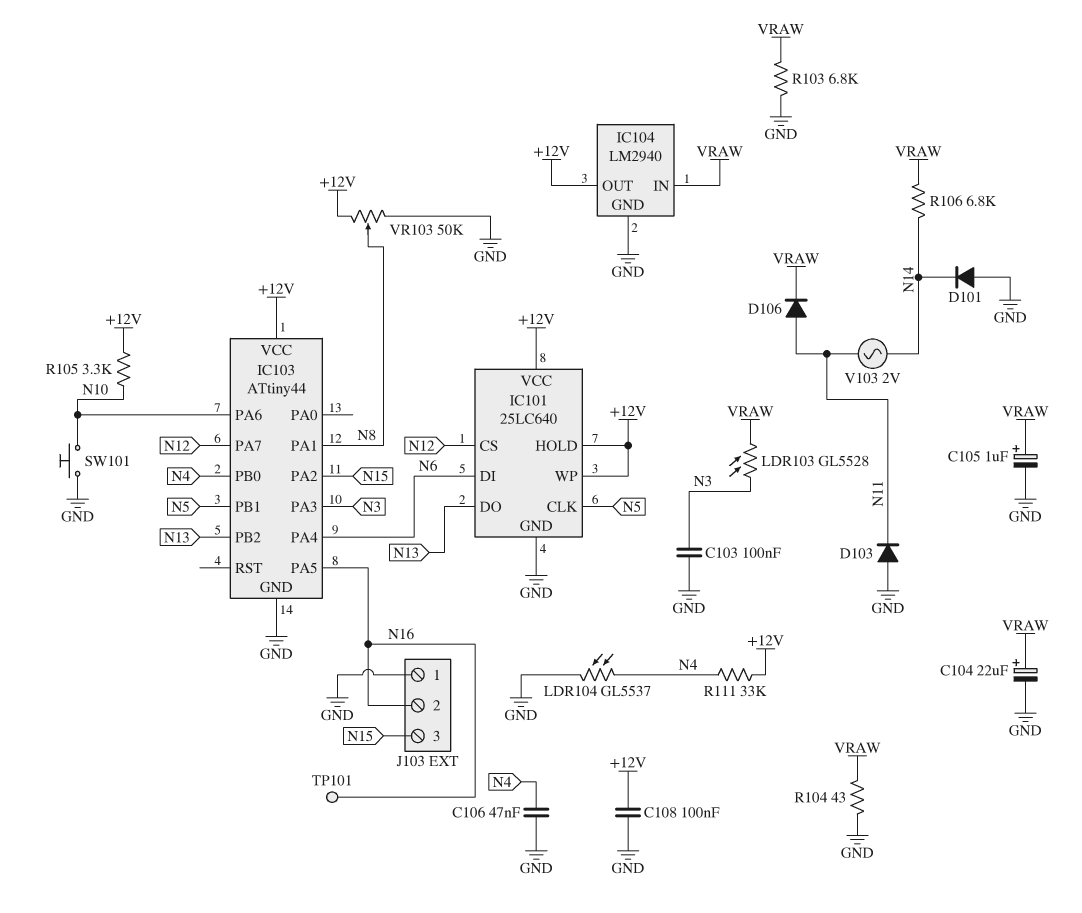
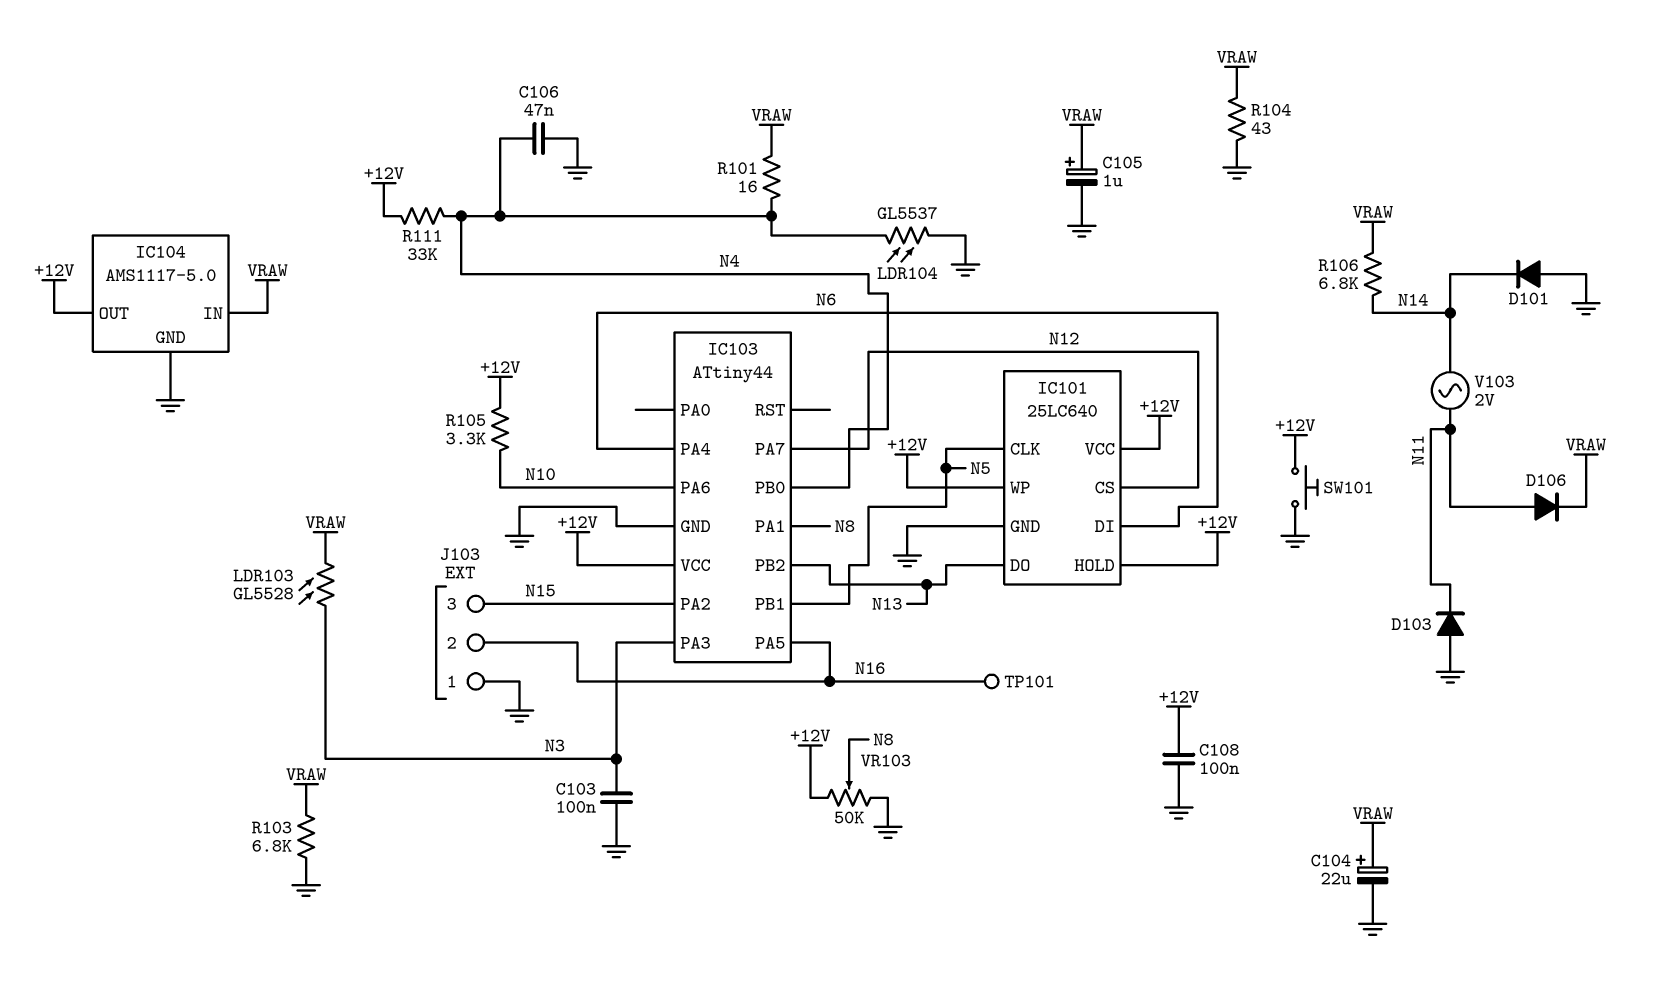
IC104: LM2940 -> AMS1117-5.0
R101: none -> 16 (N4, VRAW)
SW101: button (GND, N10) -> button (+12V, GND)

